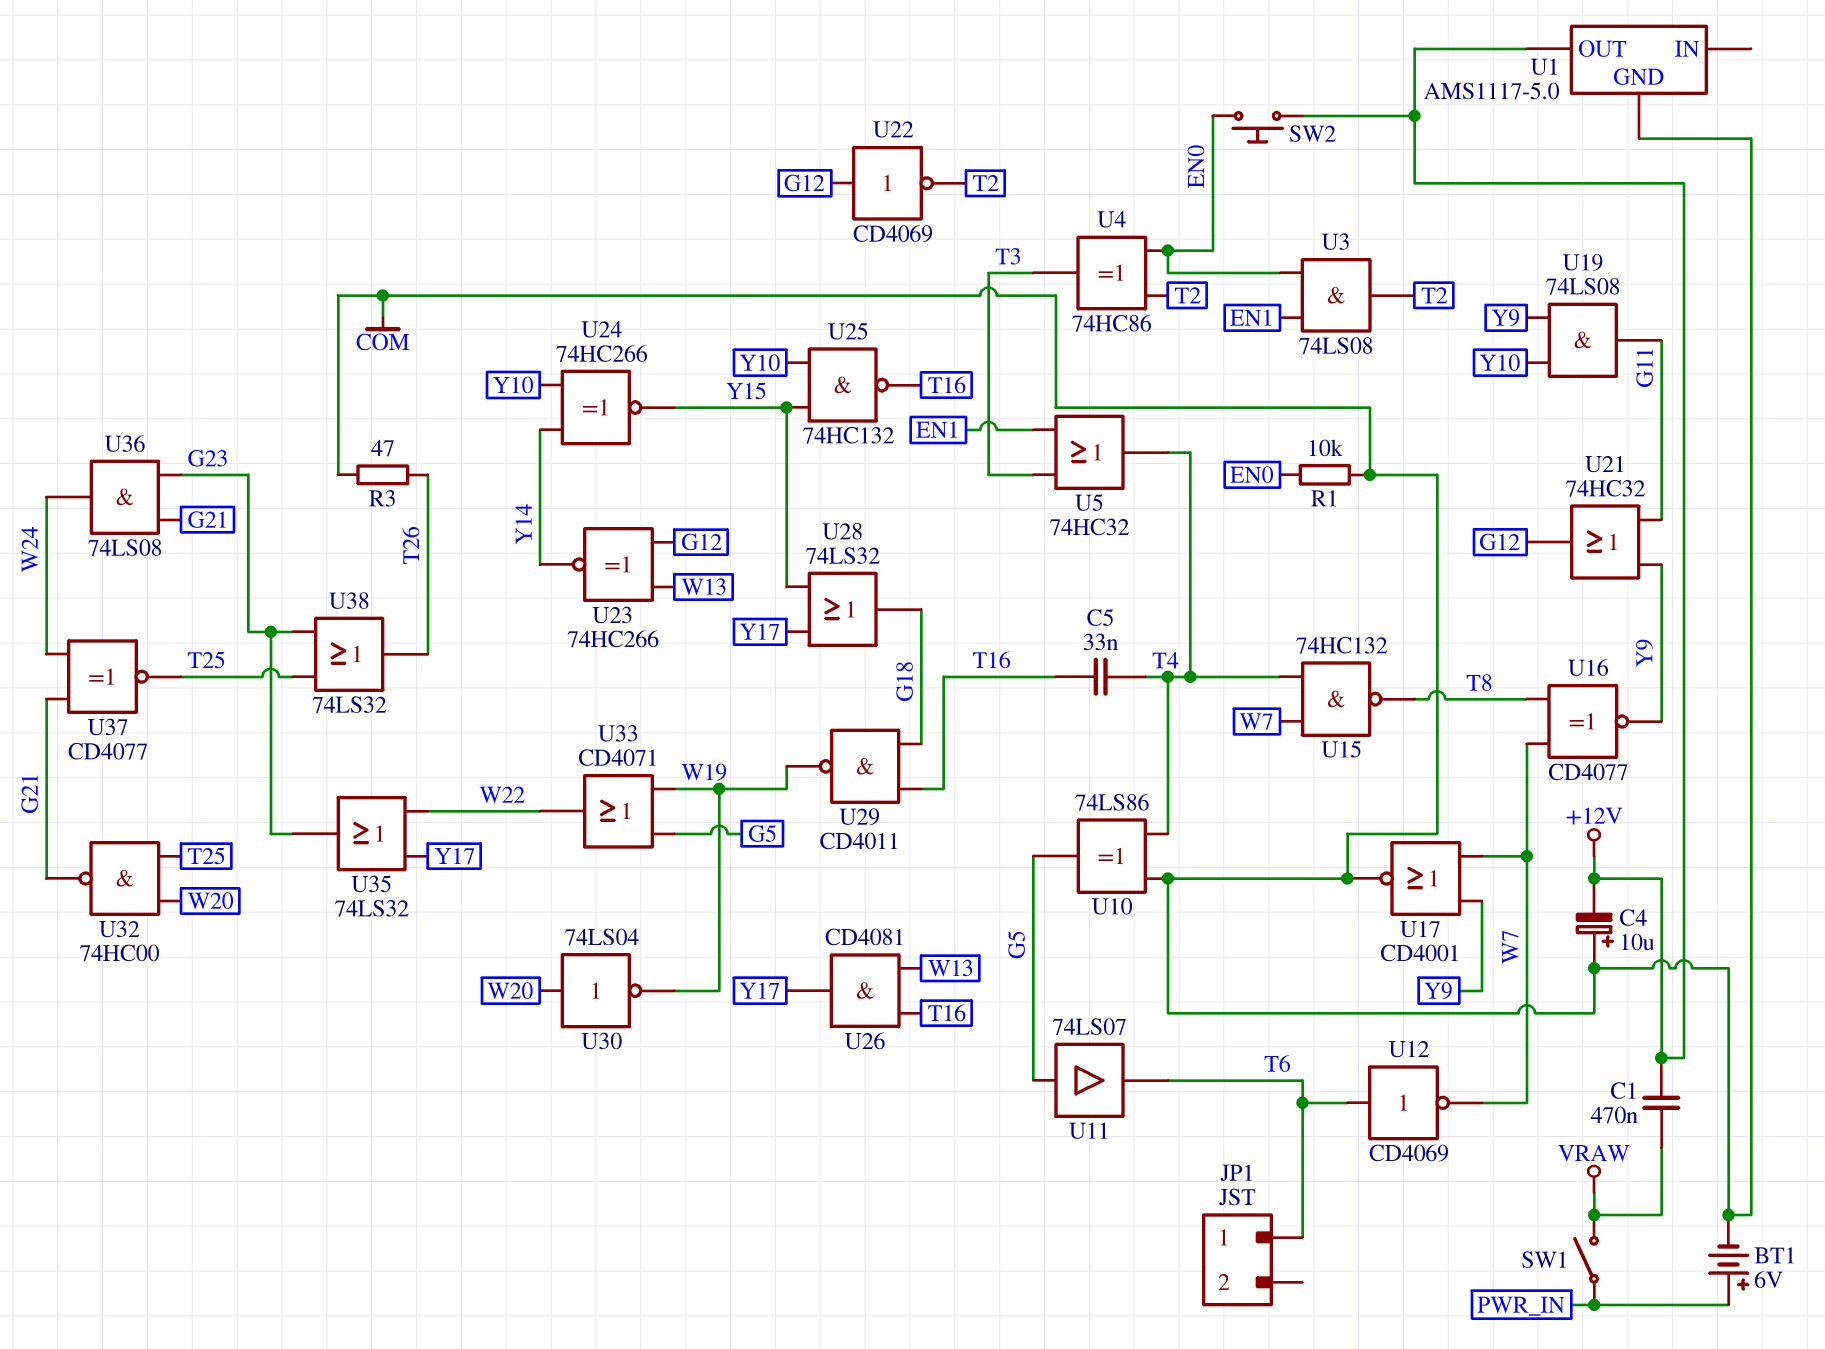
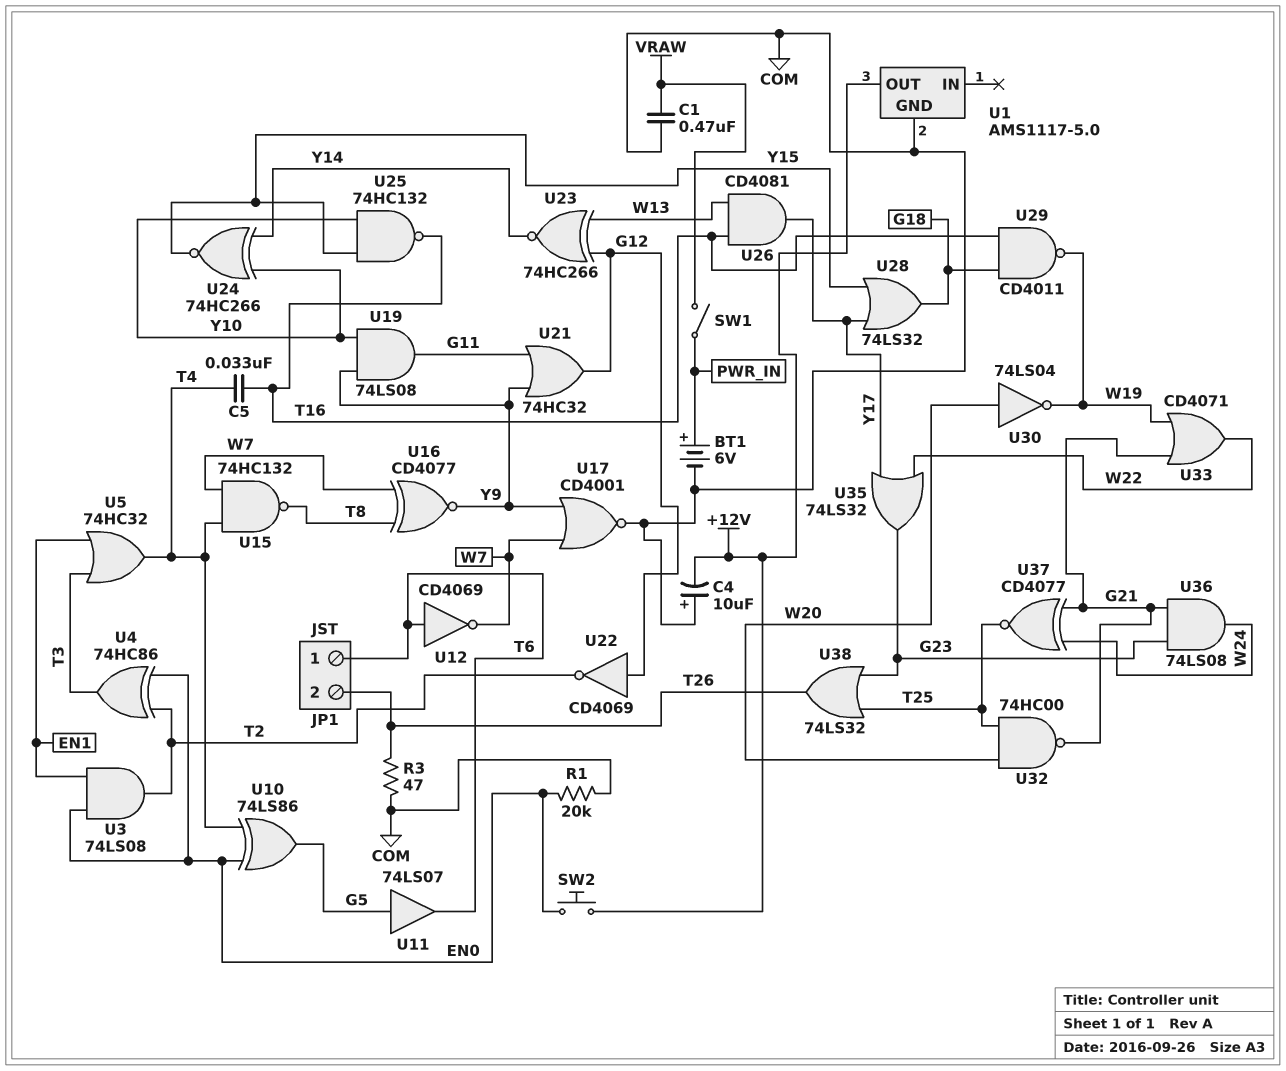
C1: 470nF (+12V, VRAW) -> 470nF (COM, VRAW)
JP1 pin 2: none -> T26
R1: 10k (COM, EN0) -> 20k (COM, EN0)
U10: XOR 74LS86 (in COM, in T4, out G5) -> XOR 74LS86 (in EN0, in T4, out G5)
U33: OR CD4071 (in G5, in W19, out W22) -> OR CD4071 (in G21, in W19, out W22)

